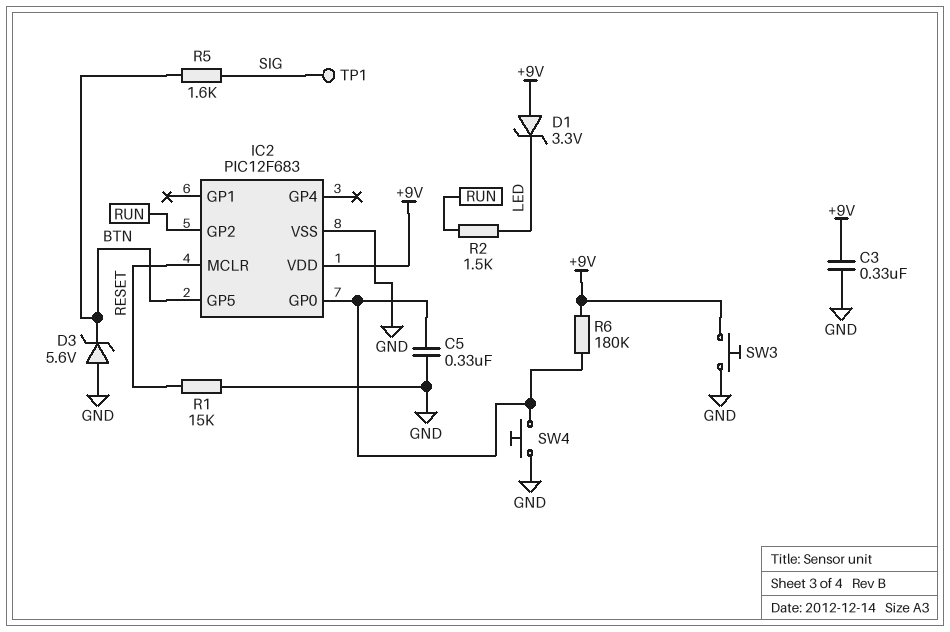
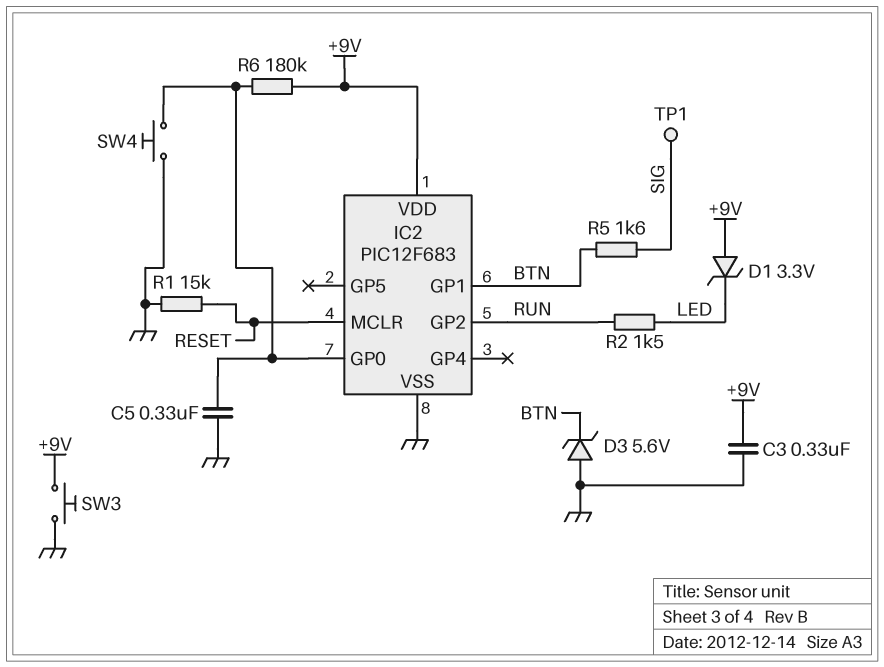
IC2 pin GP1: none -> BTN
IC2 pin GP5: BTN -> none

